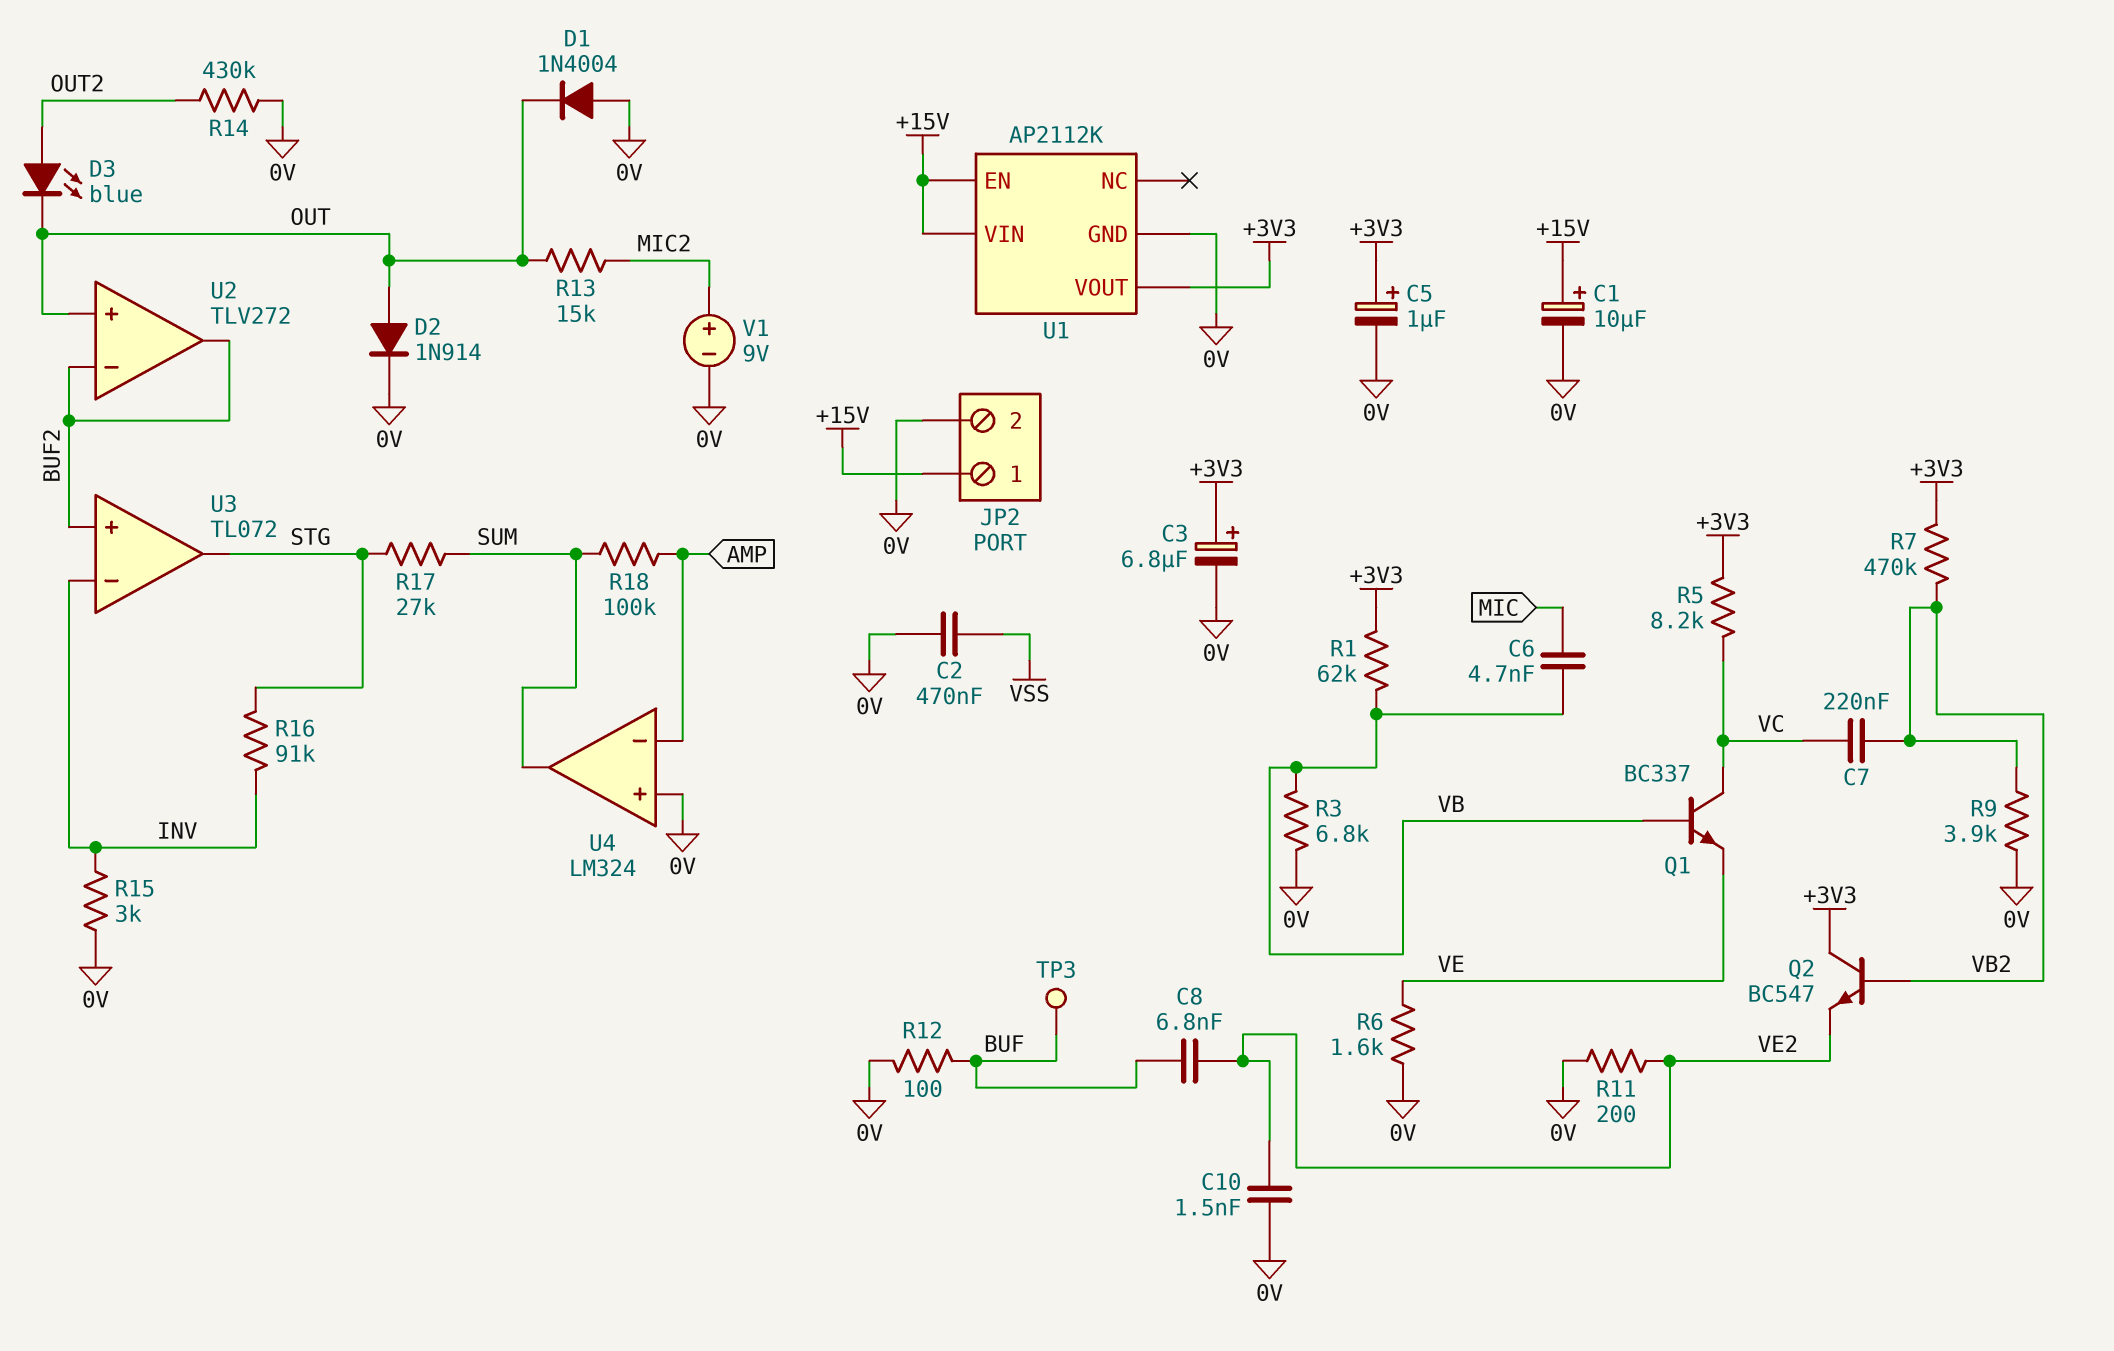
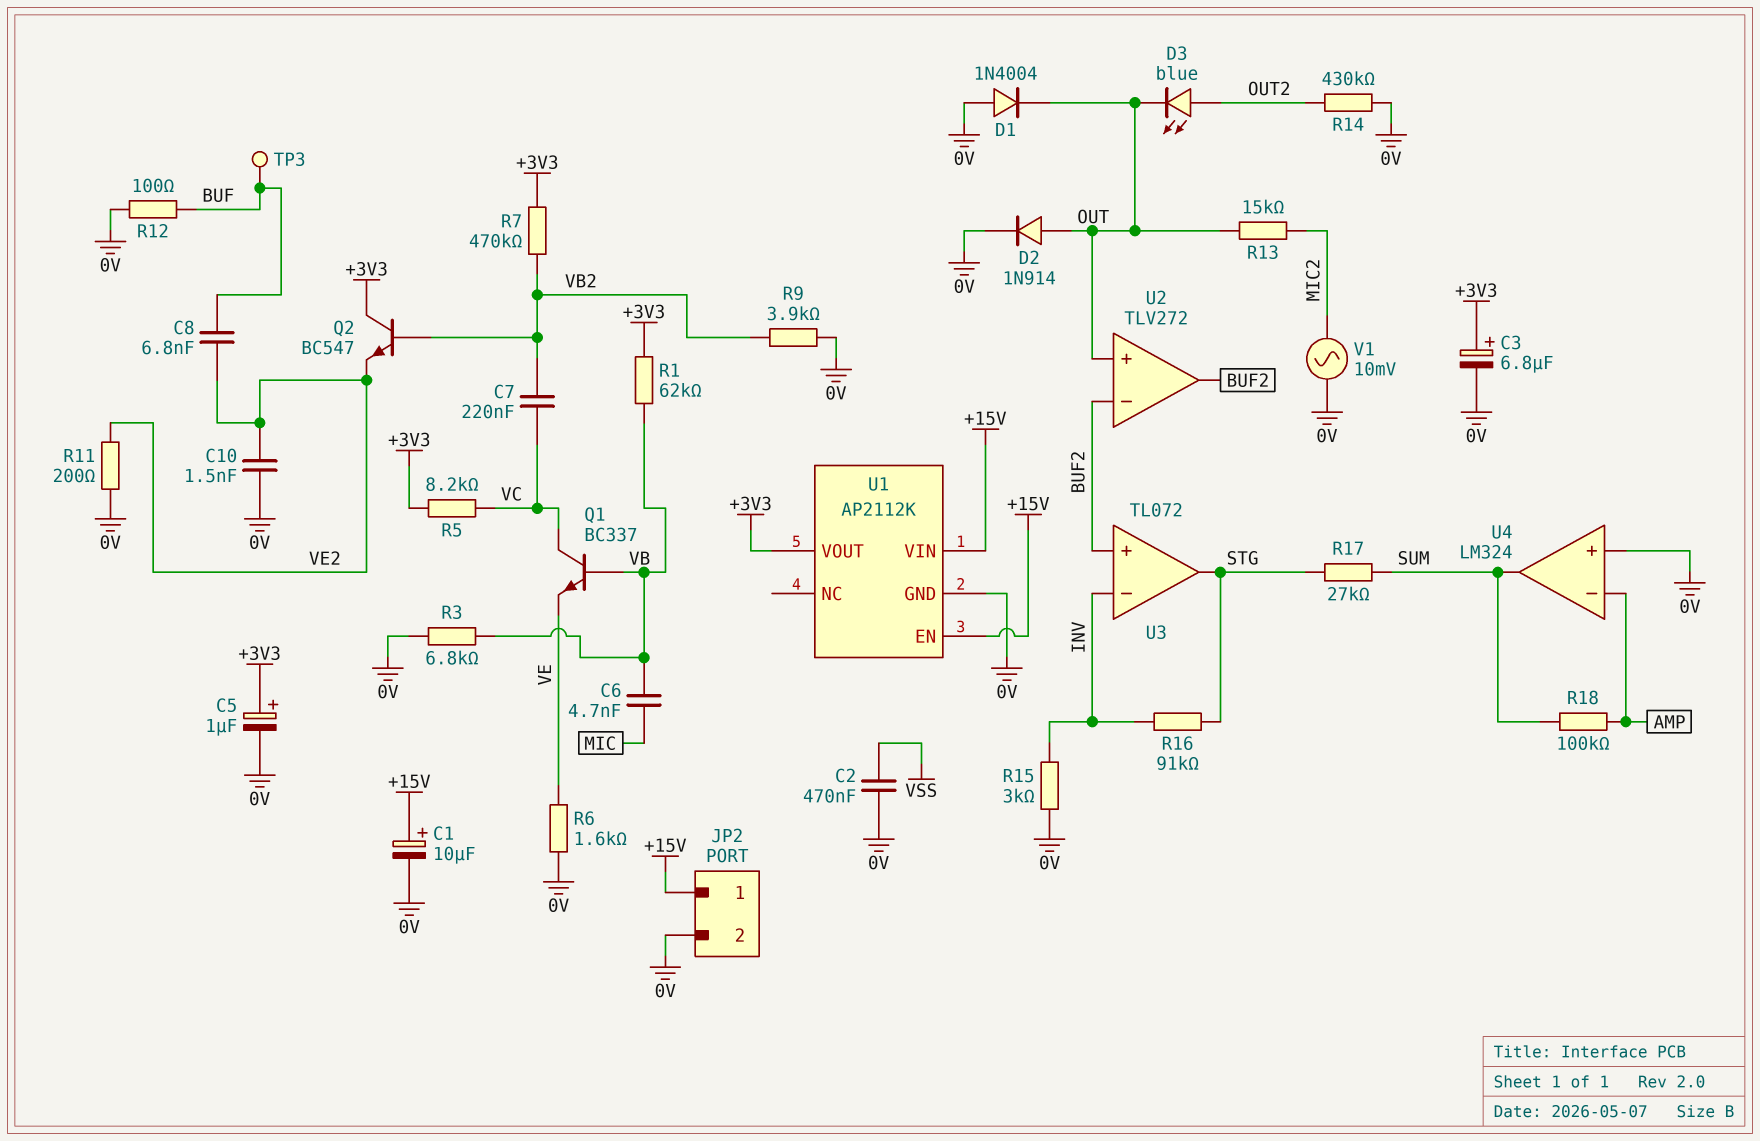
V1: 9V (plus MIC2, minus 0V) -> AC 10mV (0V, MIC2)

